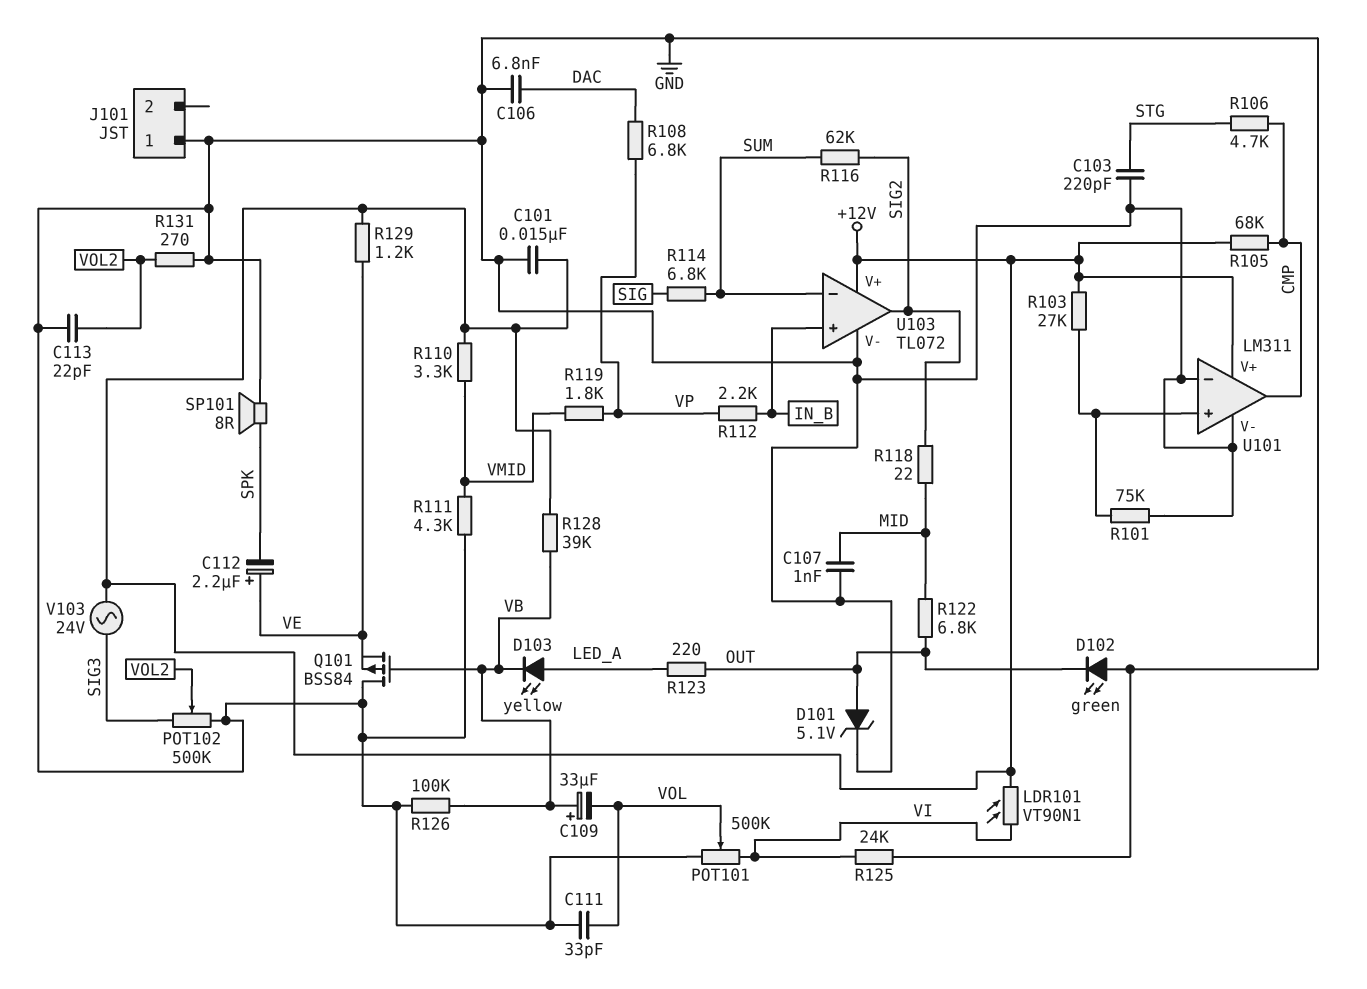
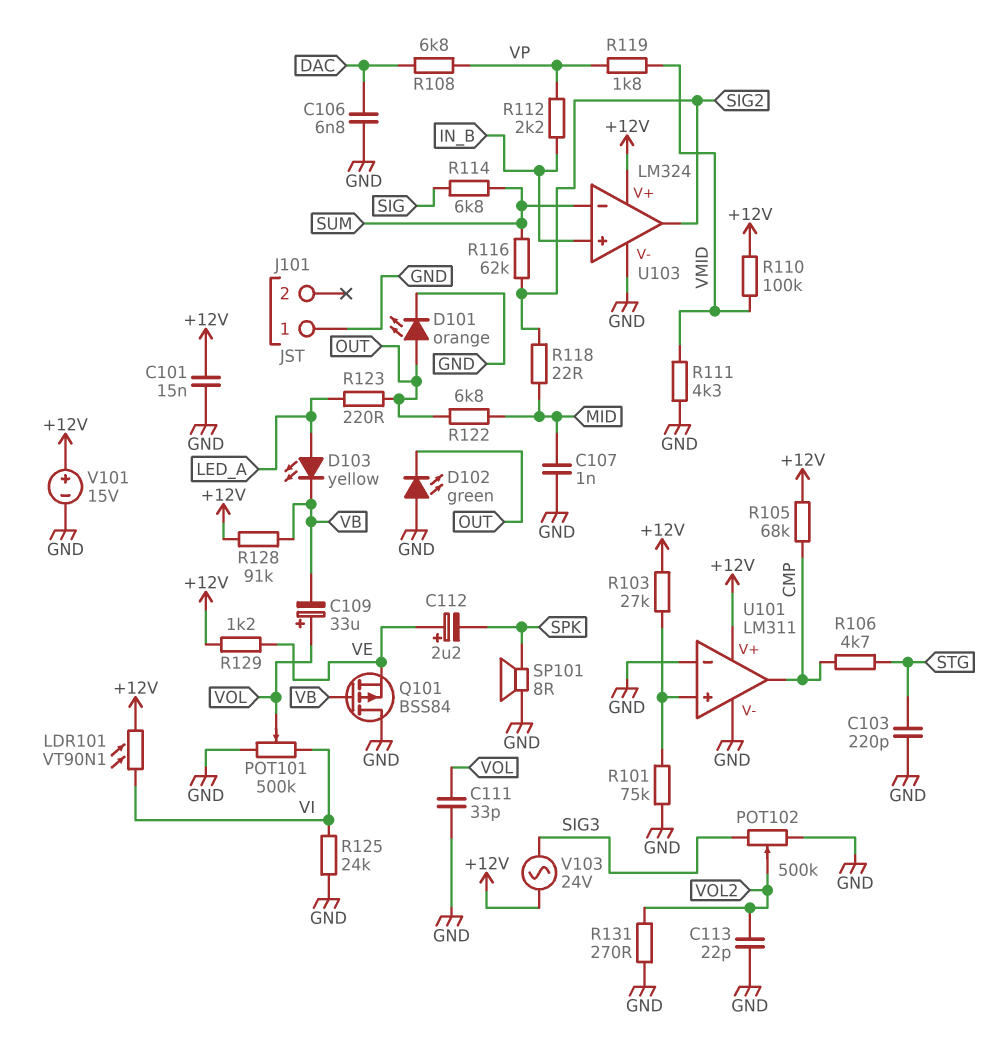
C109: 33uF (plus VB, minus VOL) -> 33uF (plus VOL, minus VB)
D101: zener 5.1V (A OUT, K GND) -> LED orange (A OUT, K GND)
R110: 3.3k (+12V, VMID) -> 100k (+12V, VMID)
R126: 100k (GND, VB) -> none
R128: 39k (+12V, VB) -> 91k (+12V, VB)
U103: TL072 -> LM324
V101: none -> 15V (plus +12V, minus GND)

